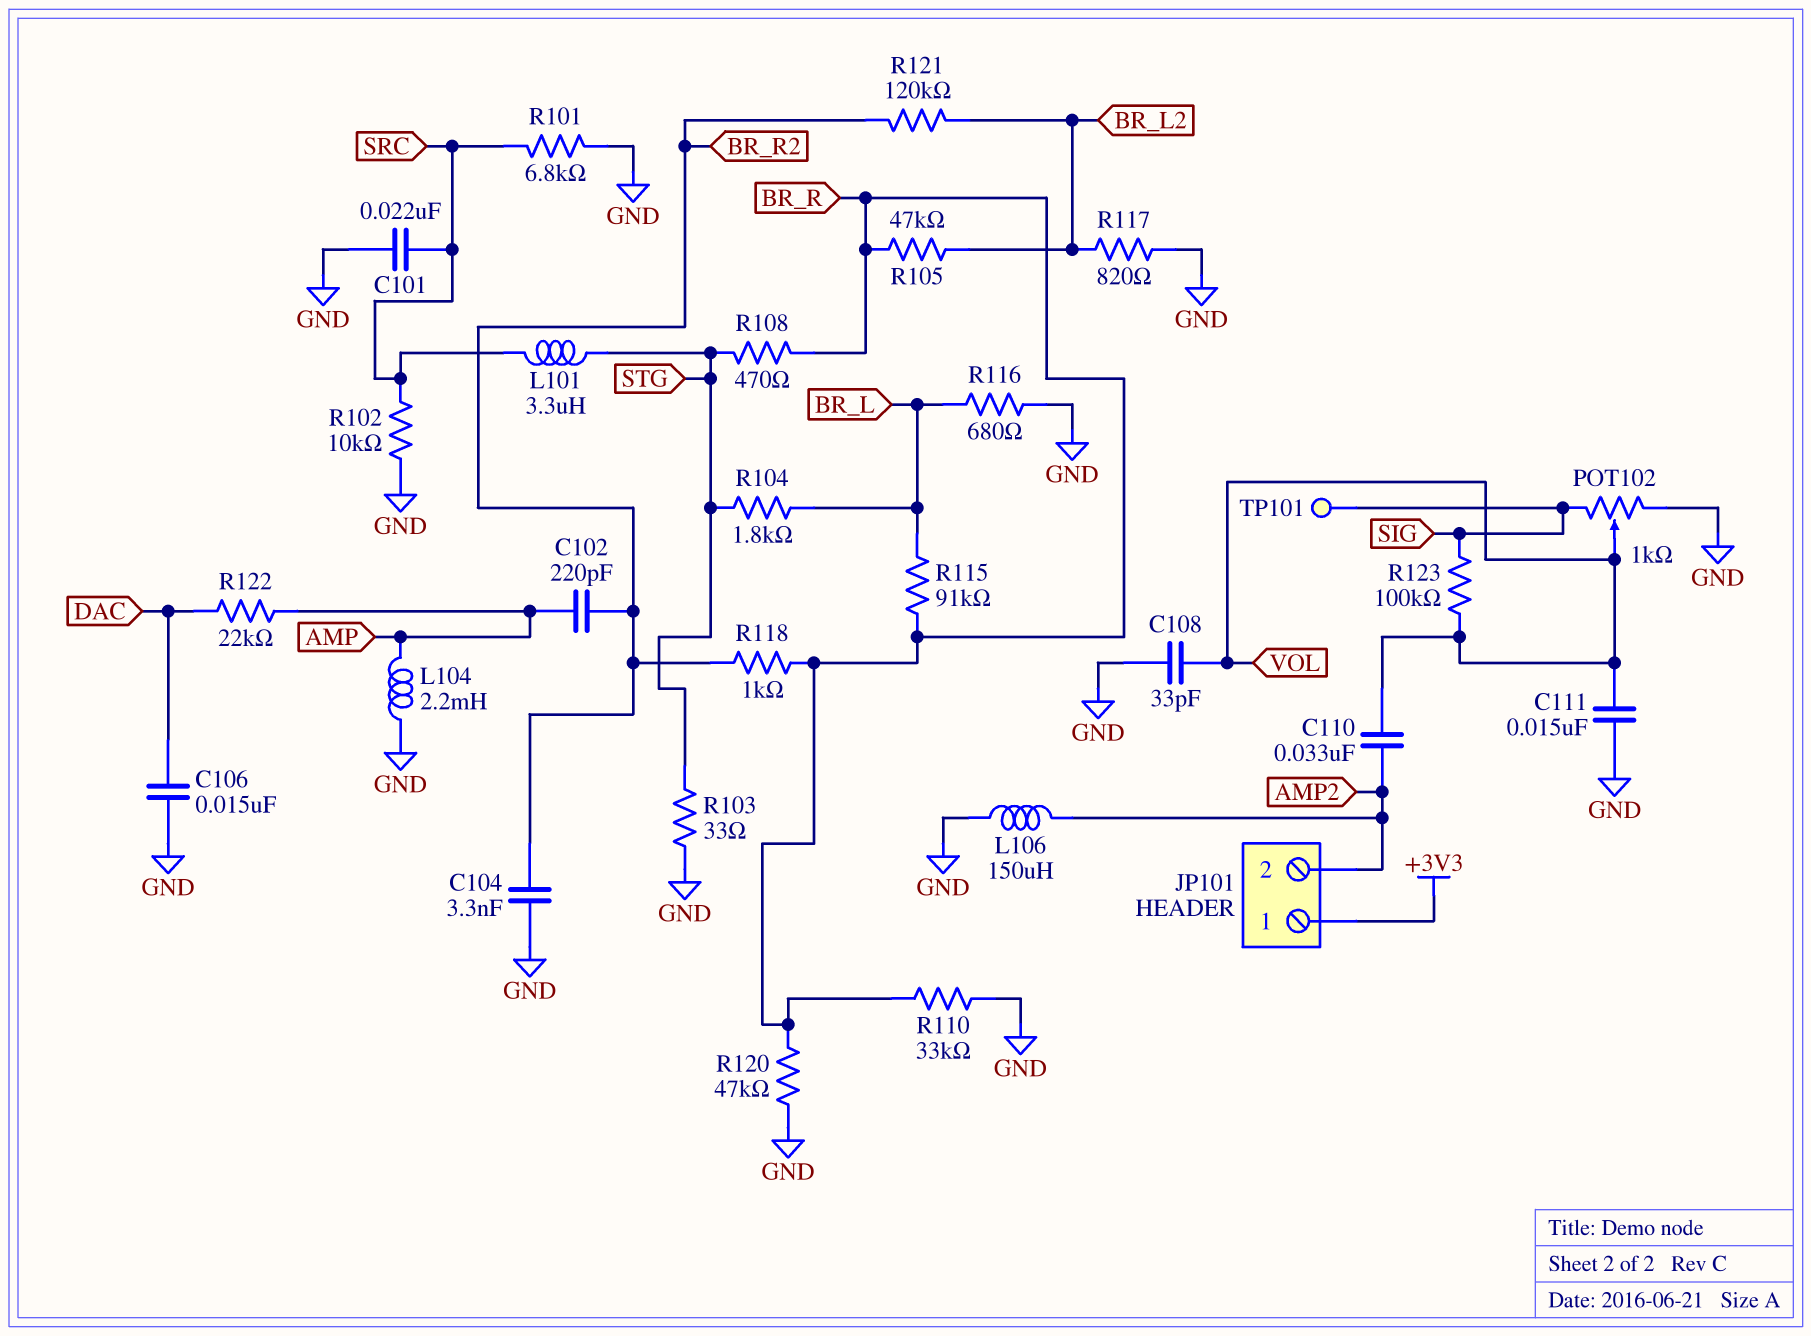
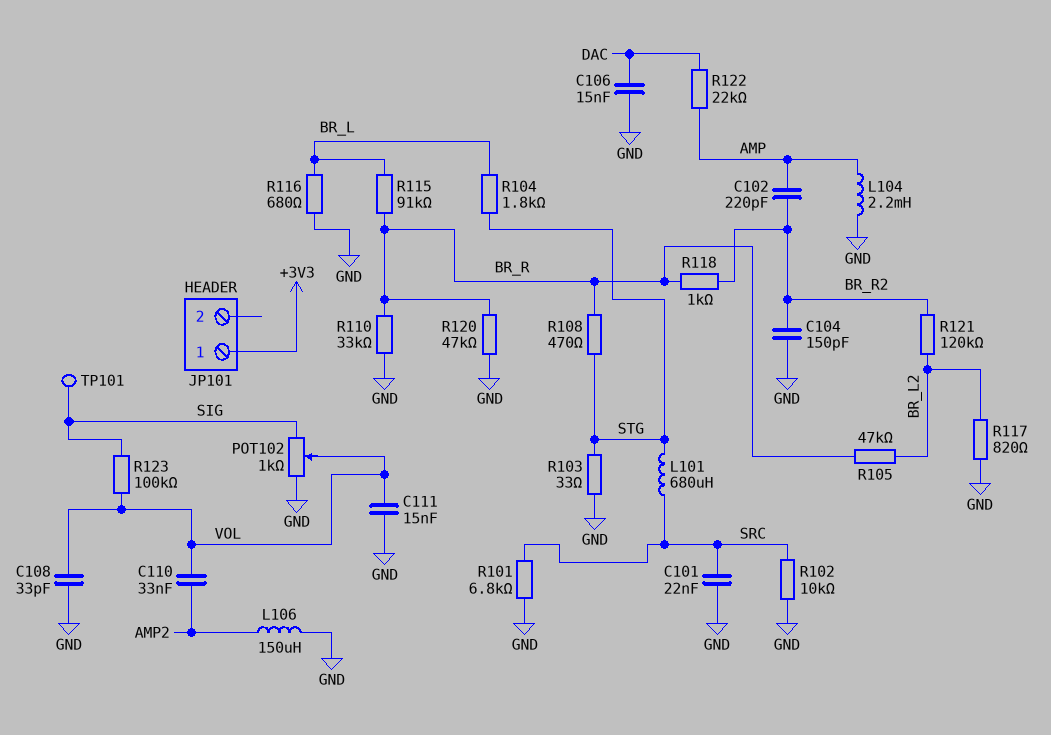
C104: 3.3nF (BR_R2, GND) -> 150pF (BR_R2, GND)
JP101 pin 2: AMP2 -> none
L101: 3.3uH (SRC, STG) -> 680uH (SRC, STG)

